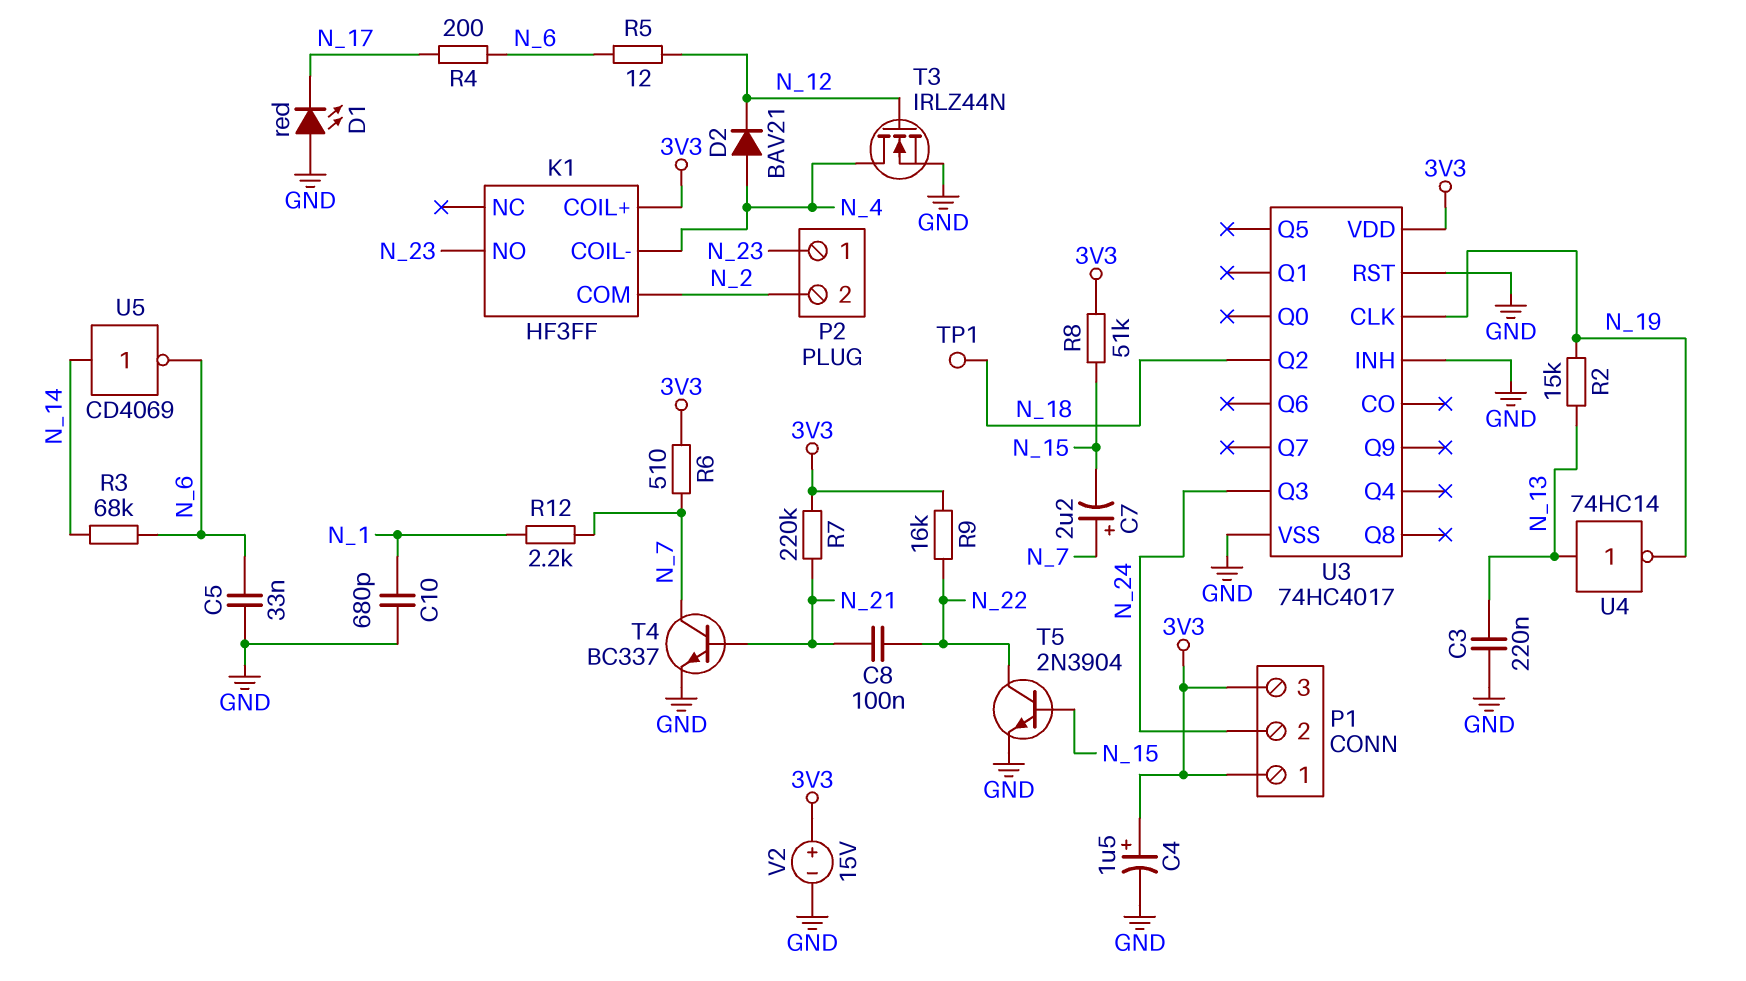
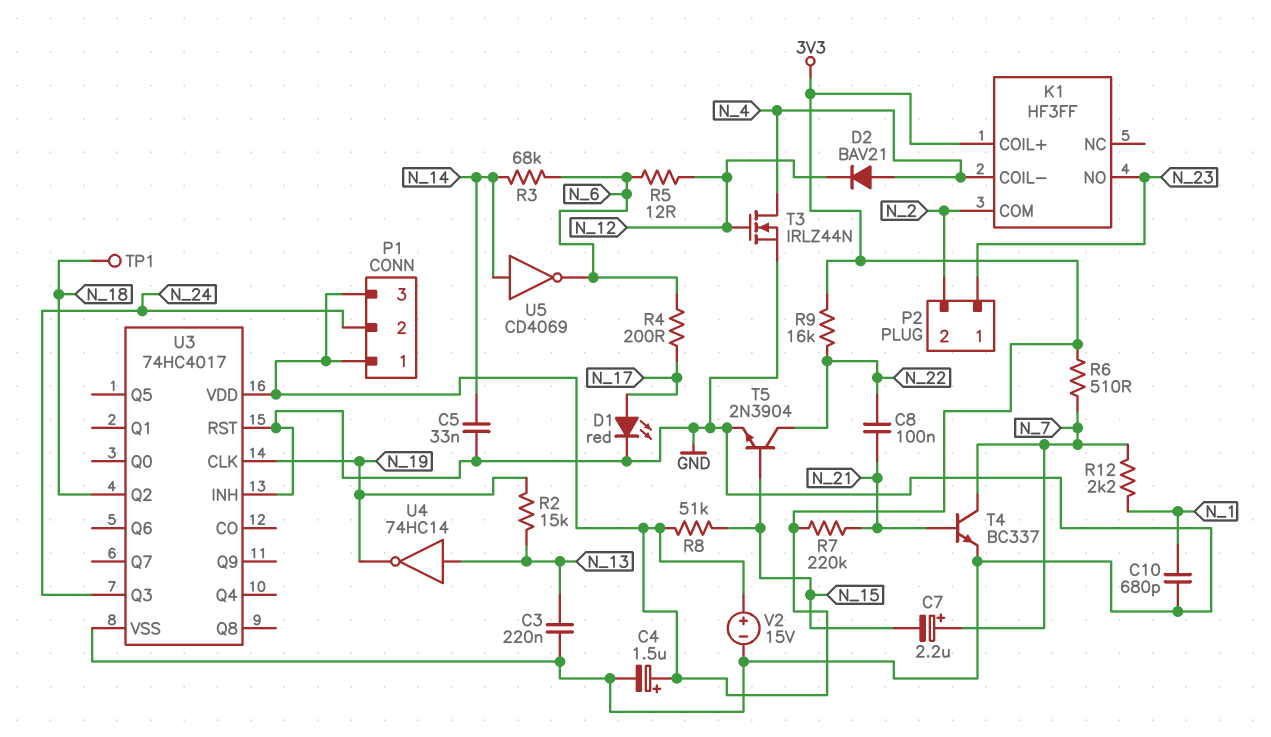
C5: 33nF (GND, N_6) -> 33nF (GND, N_14)
D1: LED red (A GND, K N_17) -> LED red (A N_17, K GND)

